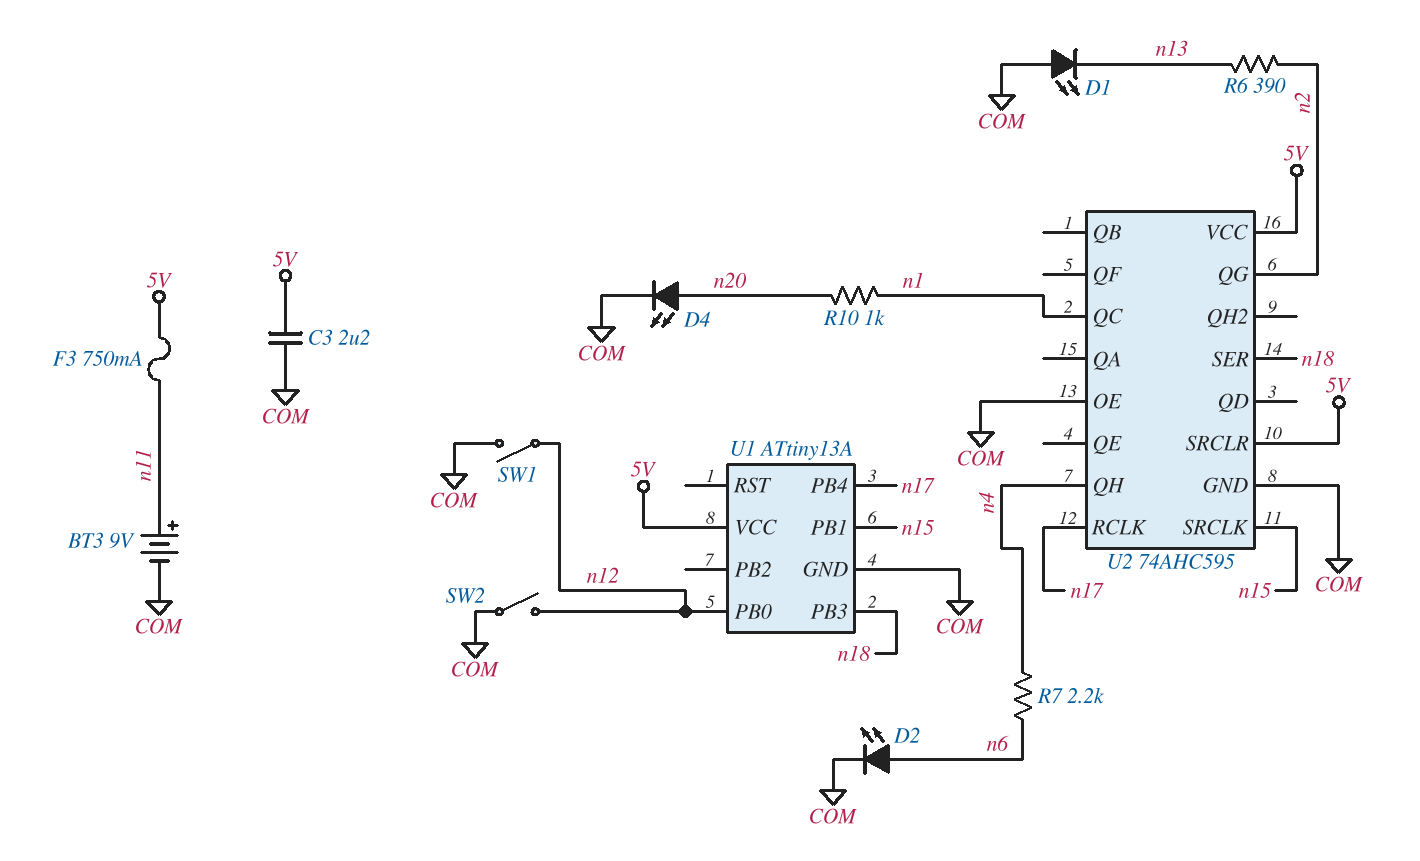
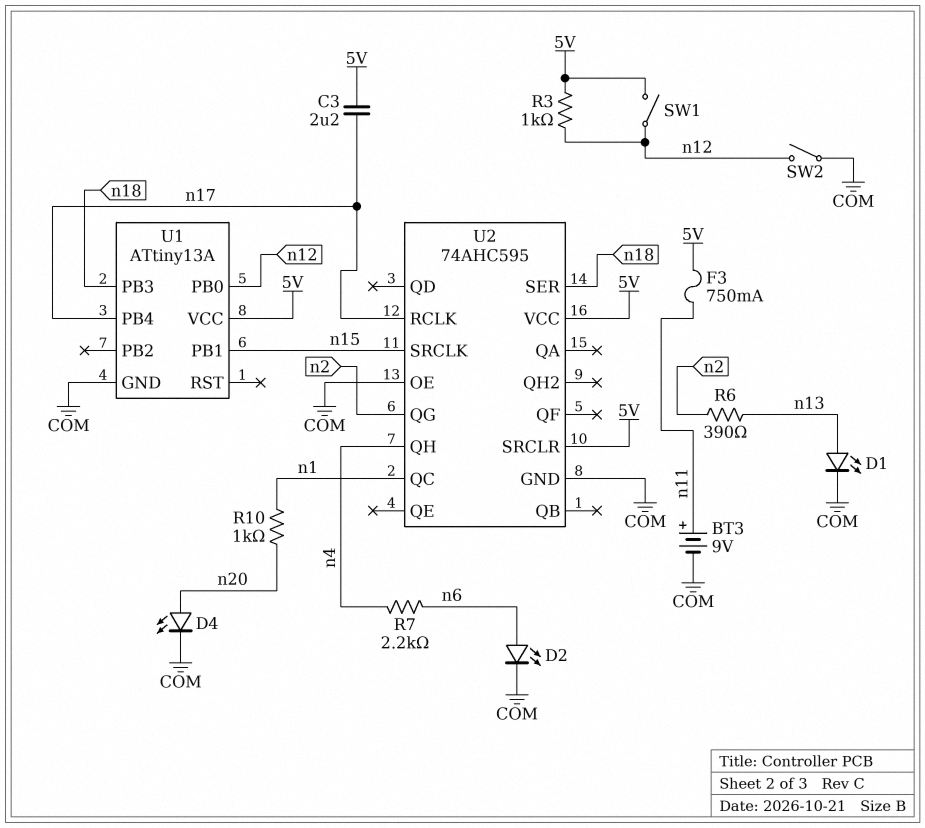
C3: 2.2uF (5V, COM) -> 2.2uF (5V, n17)
D1: LED (A COM, K n13) -> LED (A n13, K COM)
R3: none -> 1k (5V, n12)
SW1: switch (COM, n12) -> switch (5V, n12)

